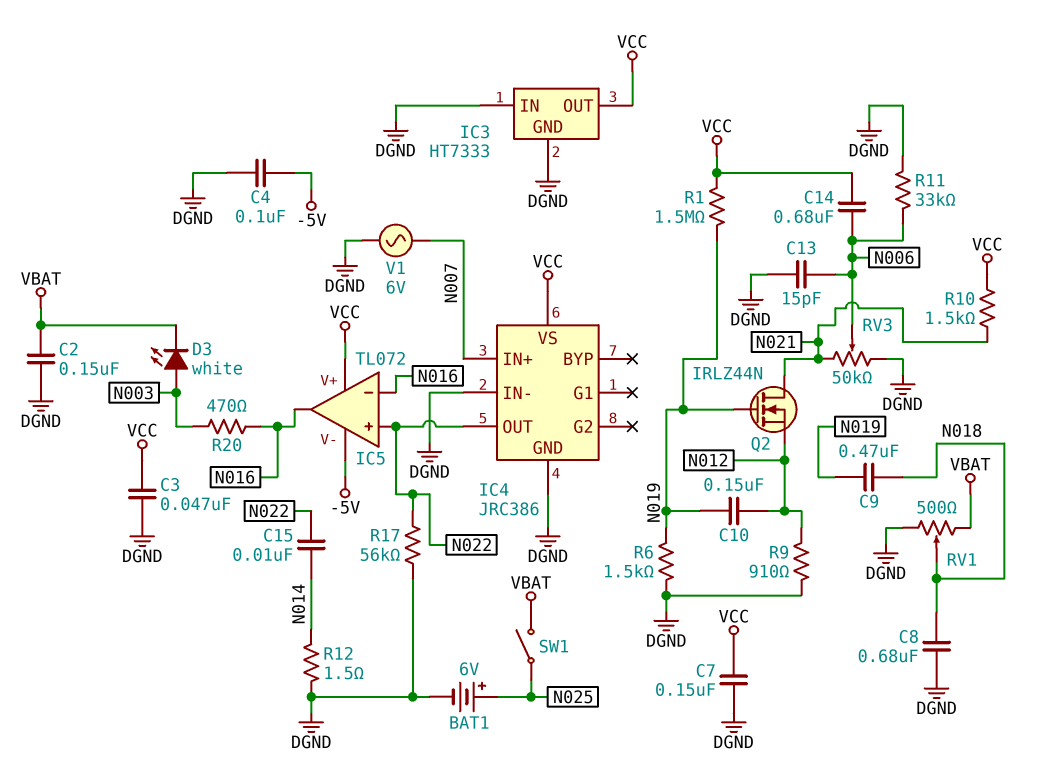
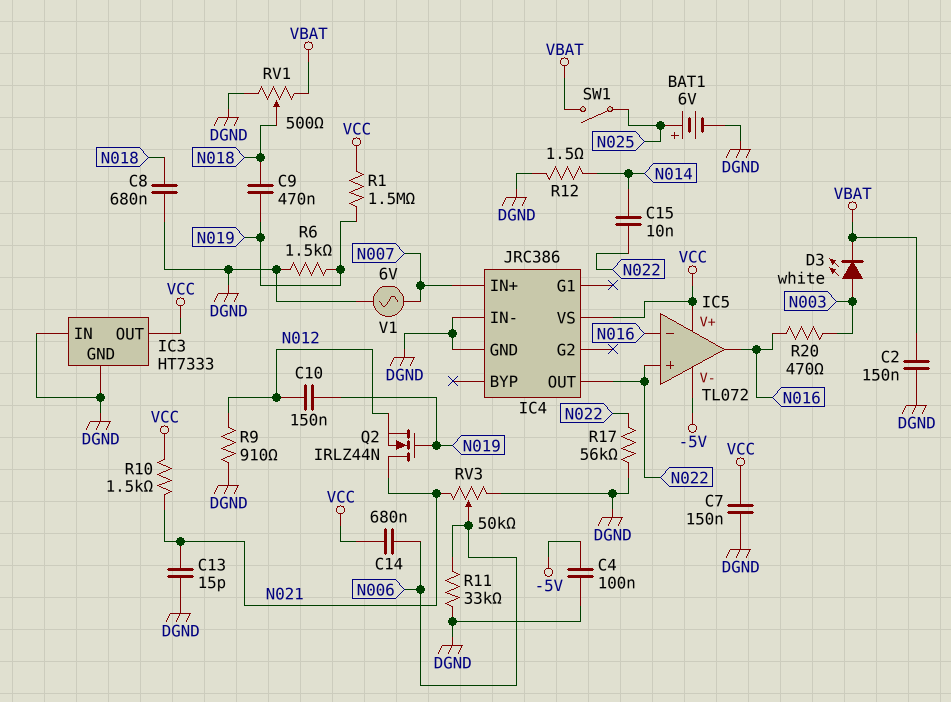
C3: 47nF (DGND, VCC) -> none
C13: 15pF (DGND, N006) -> 15pF (DGND, N021)

